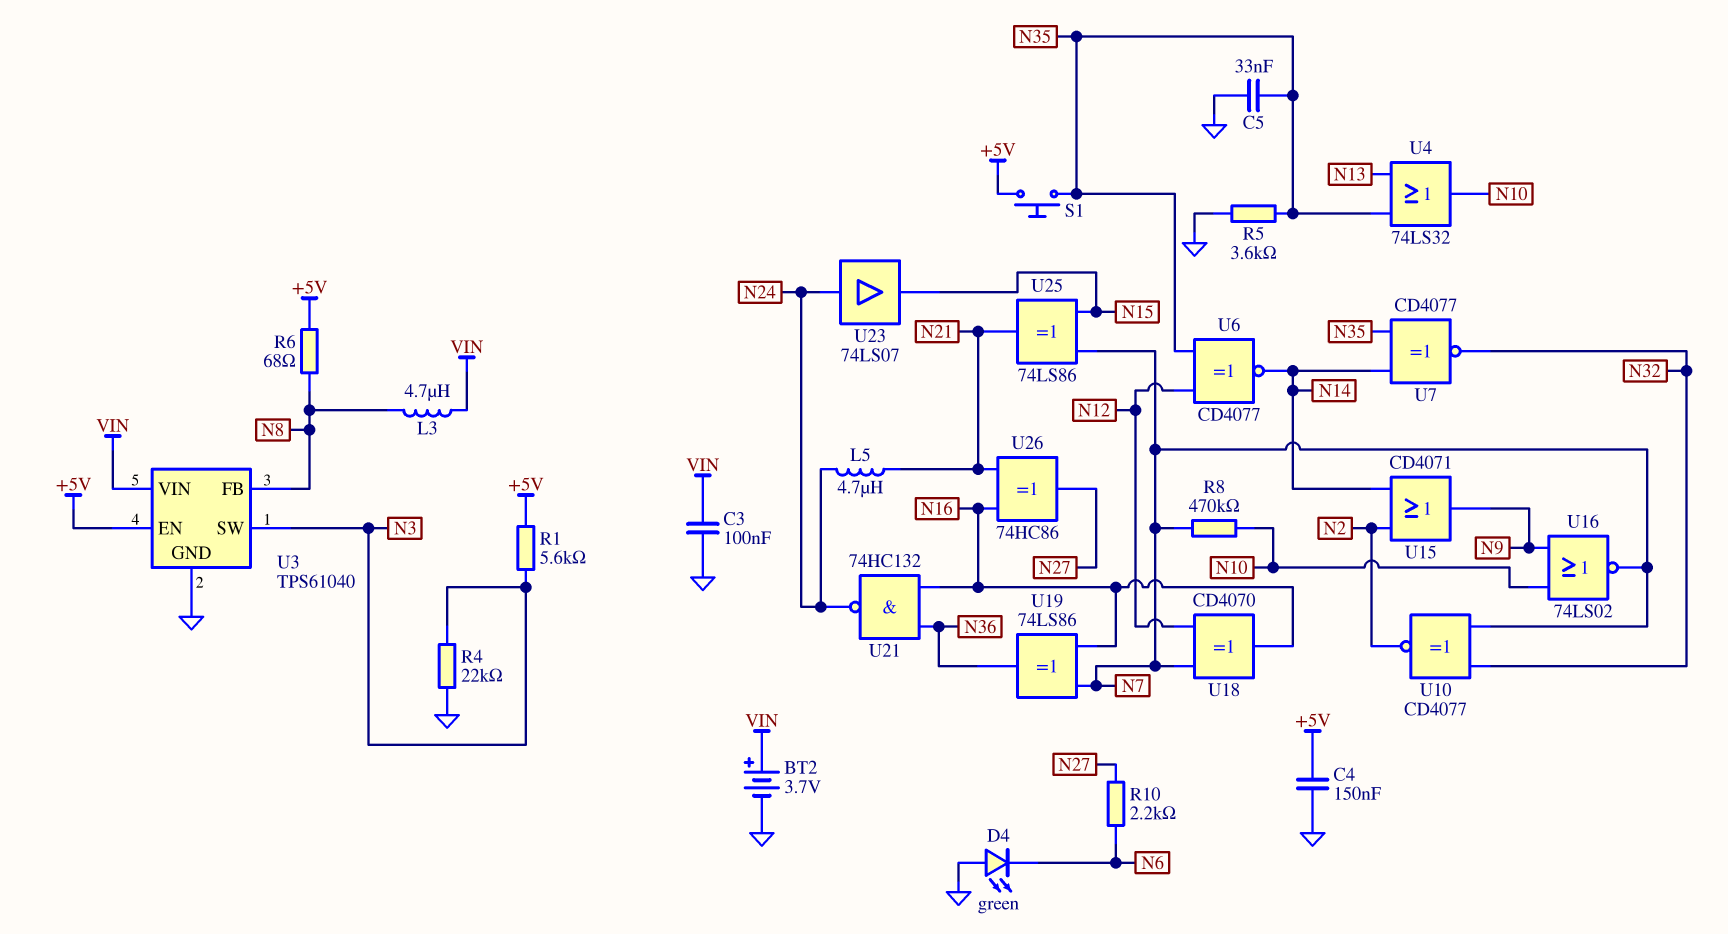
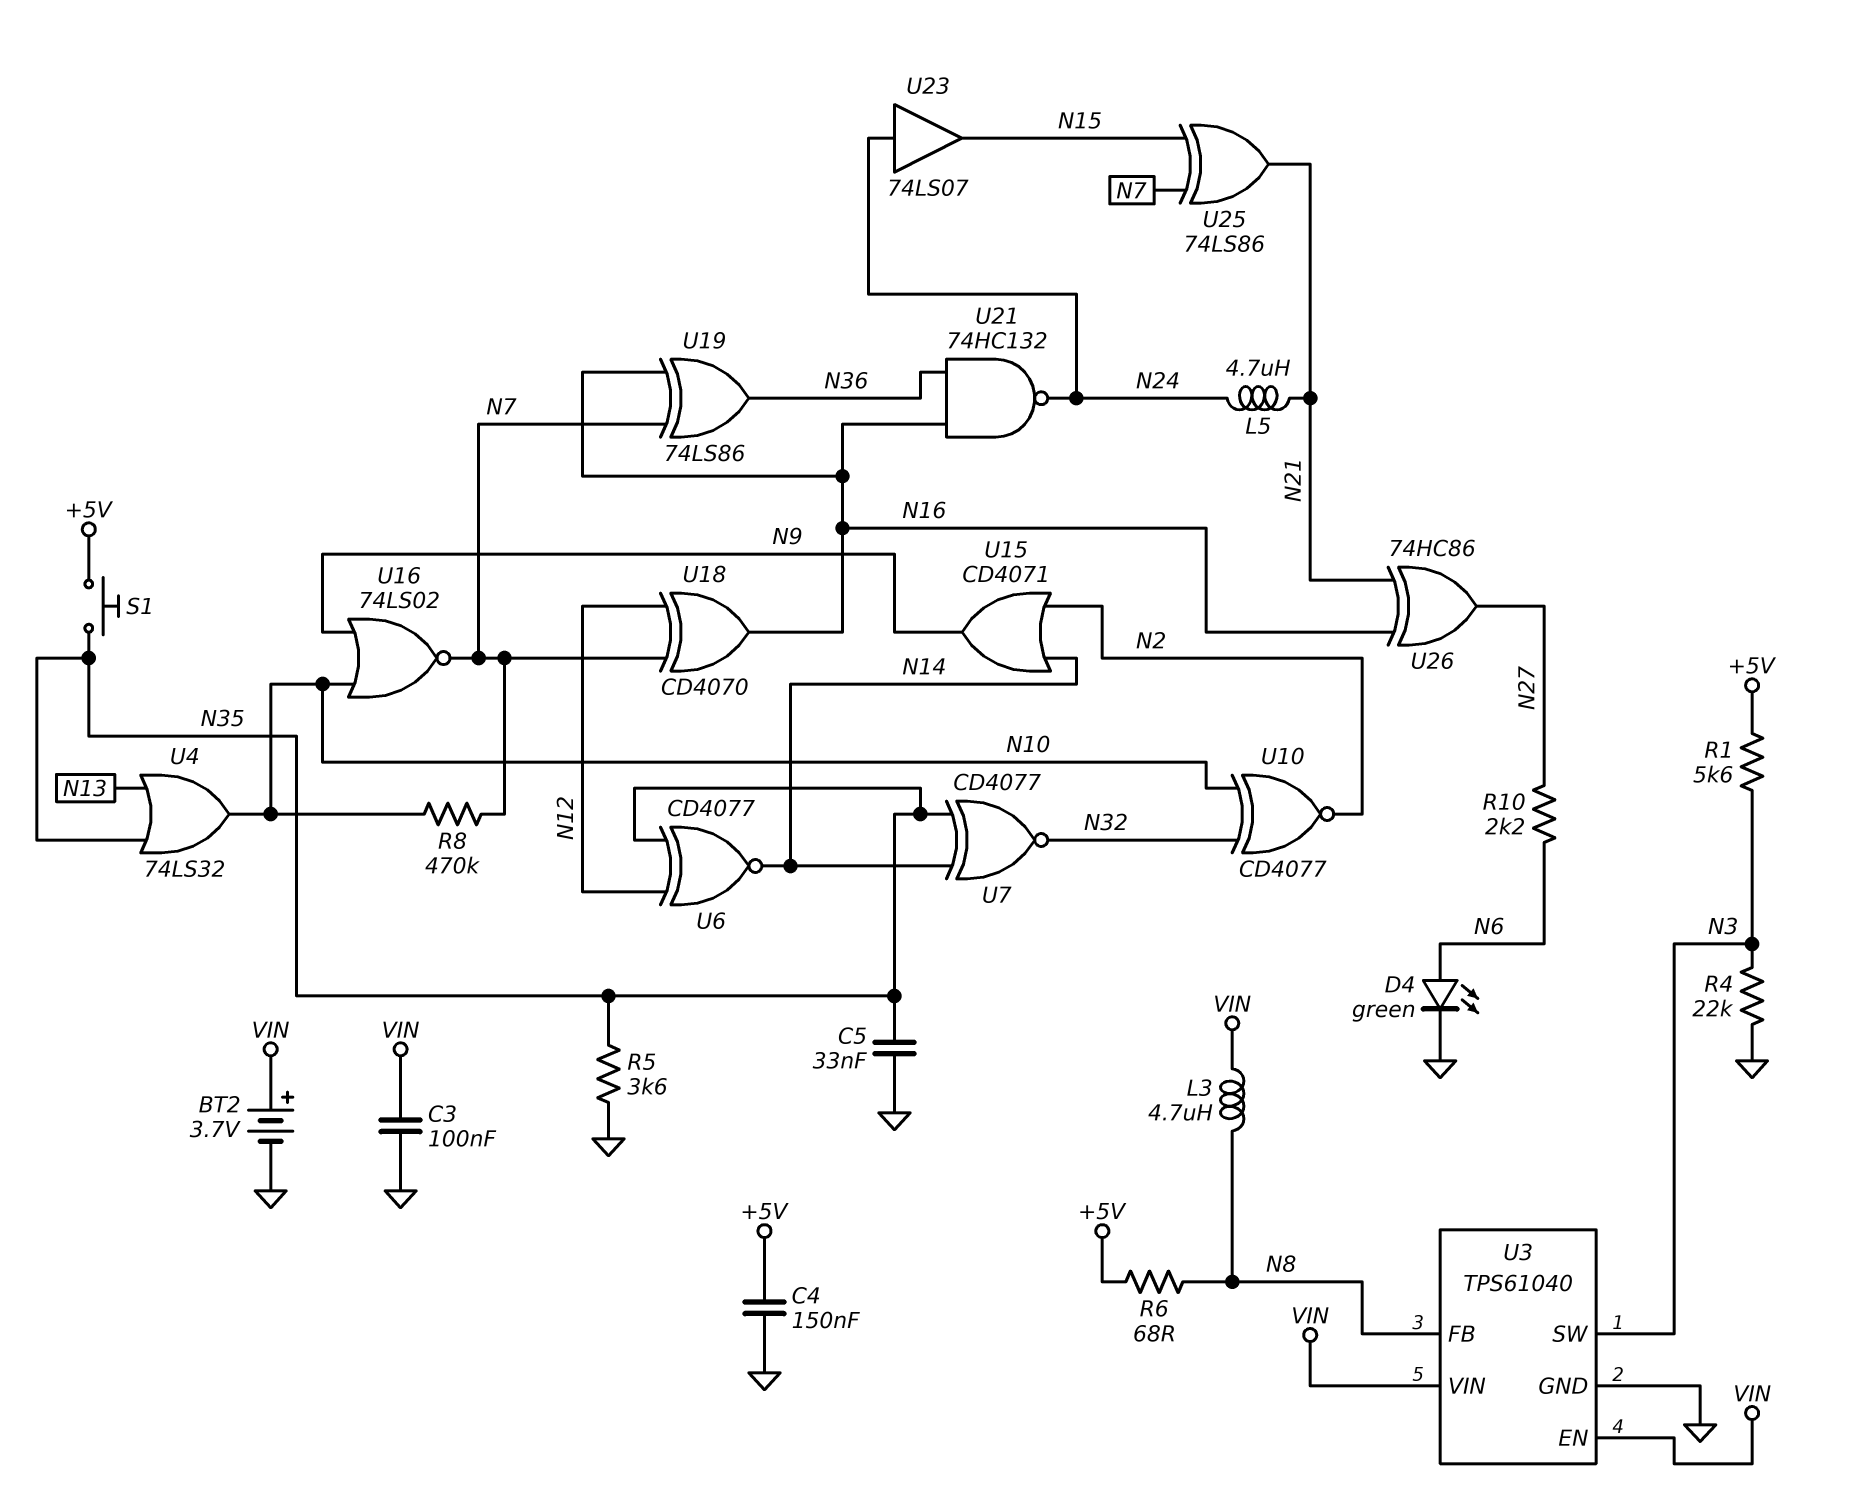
D4: LED green (A GND, K N6) -> LED green (A N6, K GND)
U3 pin EN: +5V -> VIN
U10: XNOR CD4077 (in N7, in N32, out N2) -> XNOR CD4077 (in N10, in N32, out N2)

